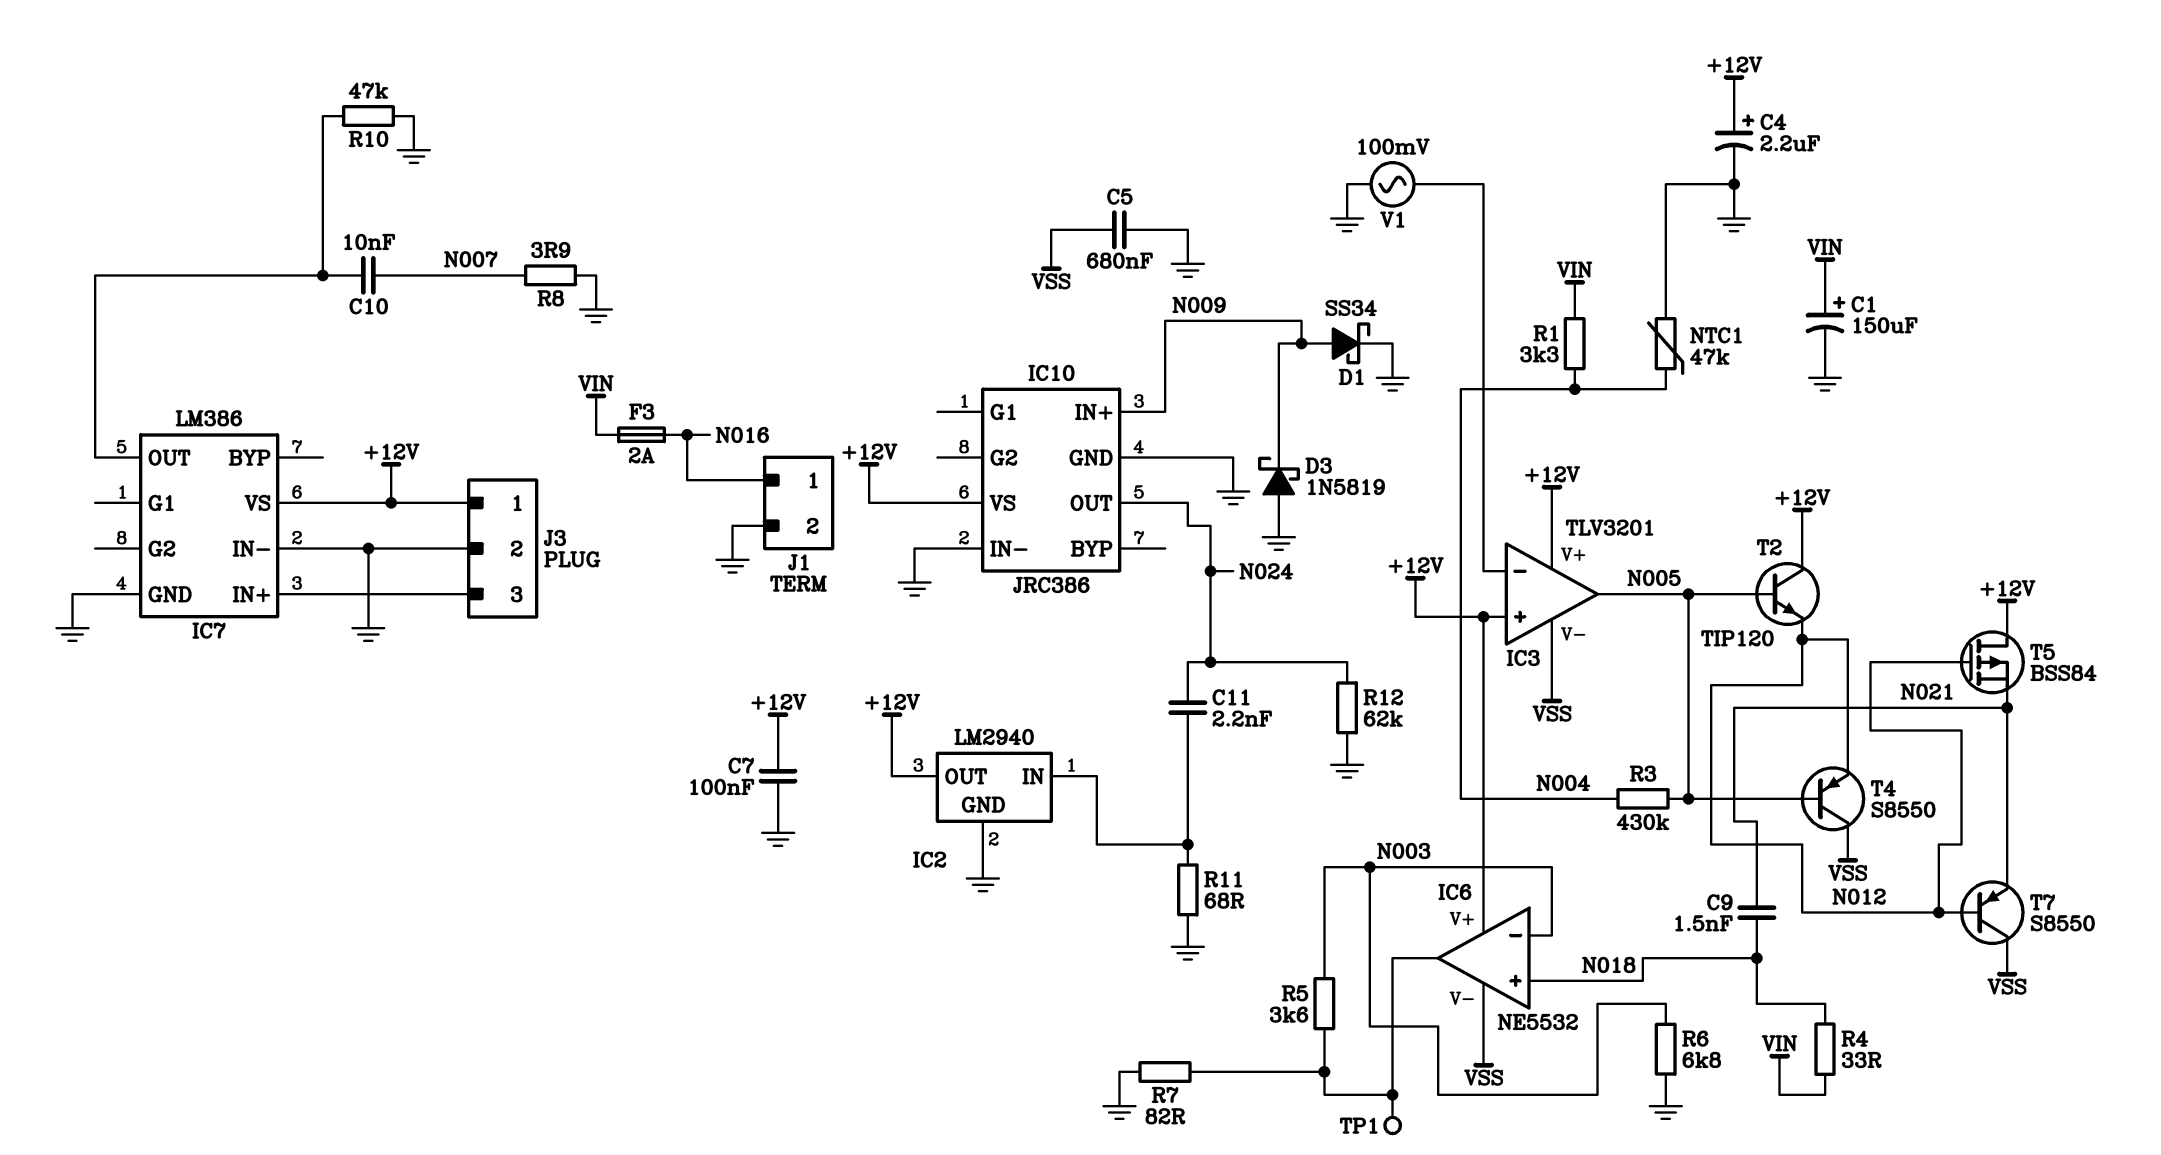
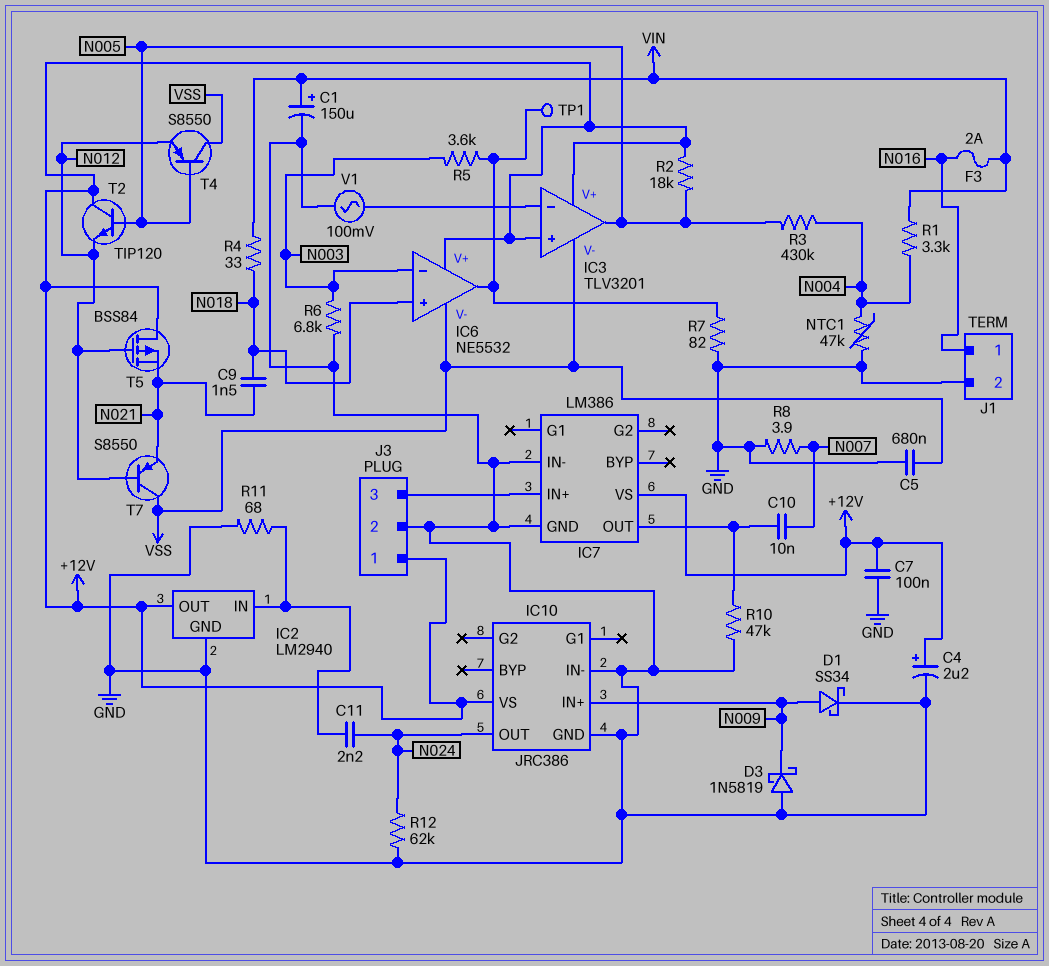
R2: none -> 18k (+12V, N005)

